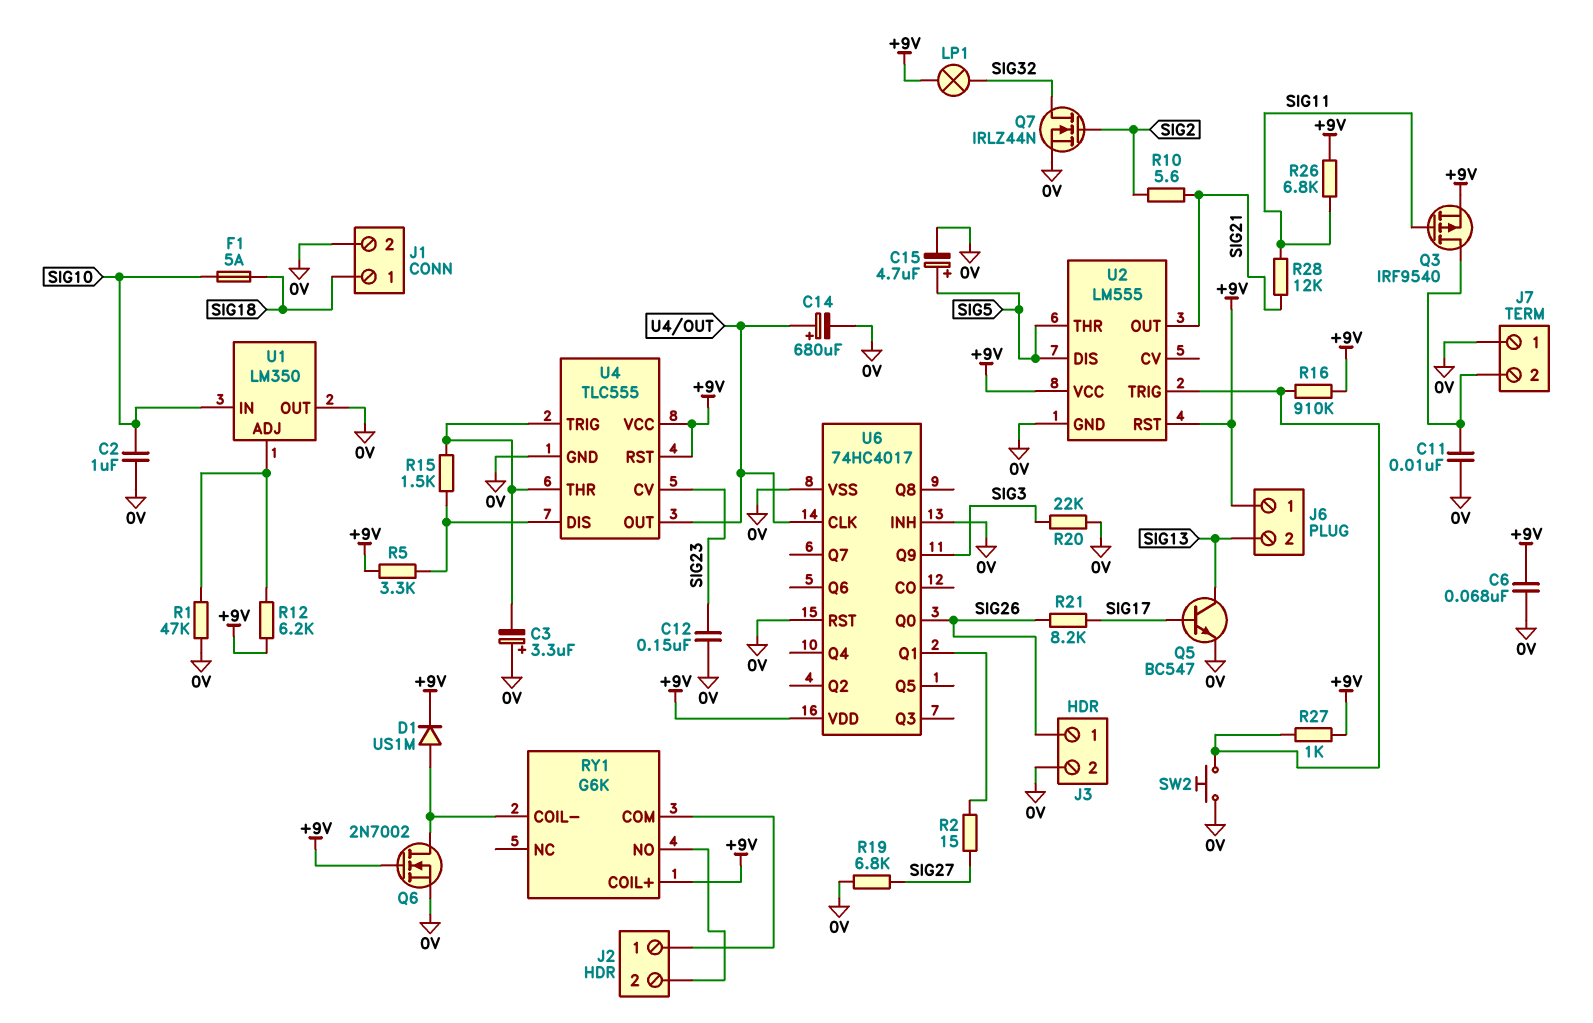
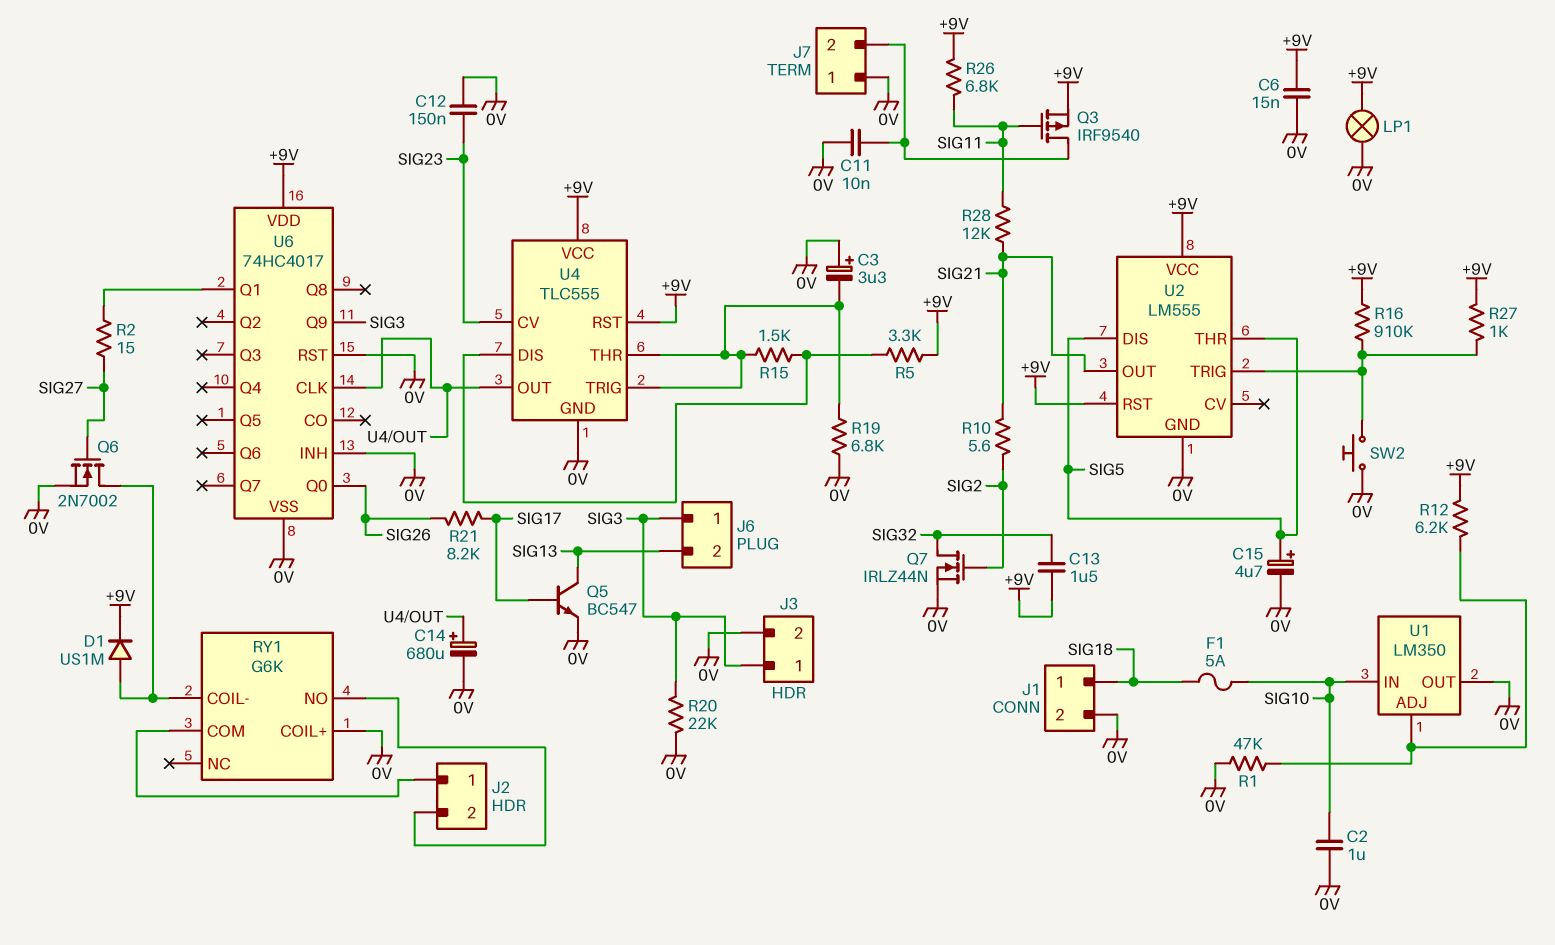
C6: 68nF (+9V, 0V) -> 15nF (+9V, 0V)
C13: none -> 1.5uF (+9V, SIG32)
J3 pin 1: SIG26 -> SIG3
J6 pin 1: +9V -> SIG3
LP1: lamp (+9V, SIG32) -> lamp (+9V, 0V)
Q6: NMOS 2N7002 (G +9V, D RY1/COIL-, S 0V) -> NMOS 2N7002 (G SIG27, D RY1/COIL-, S 0V)
R19: 6.8k (0V, SIG27) -> 6.8k (0V, U4/THR)
RY1 pin COIL+: +9V -> 0V

